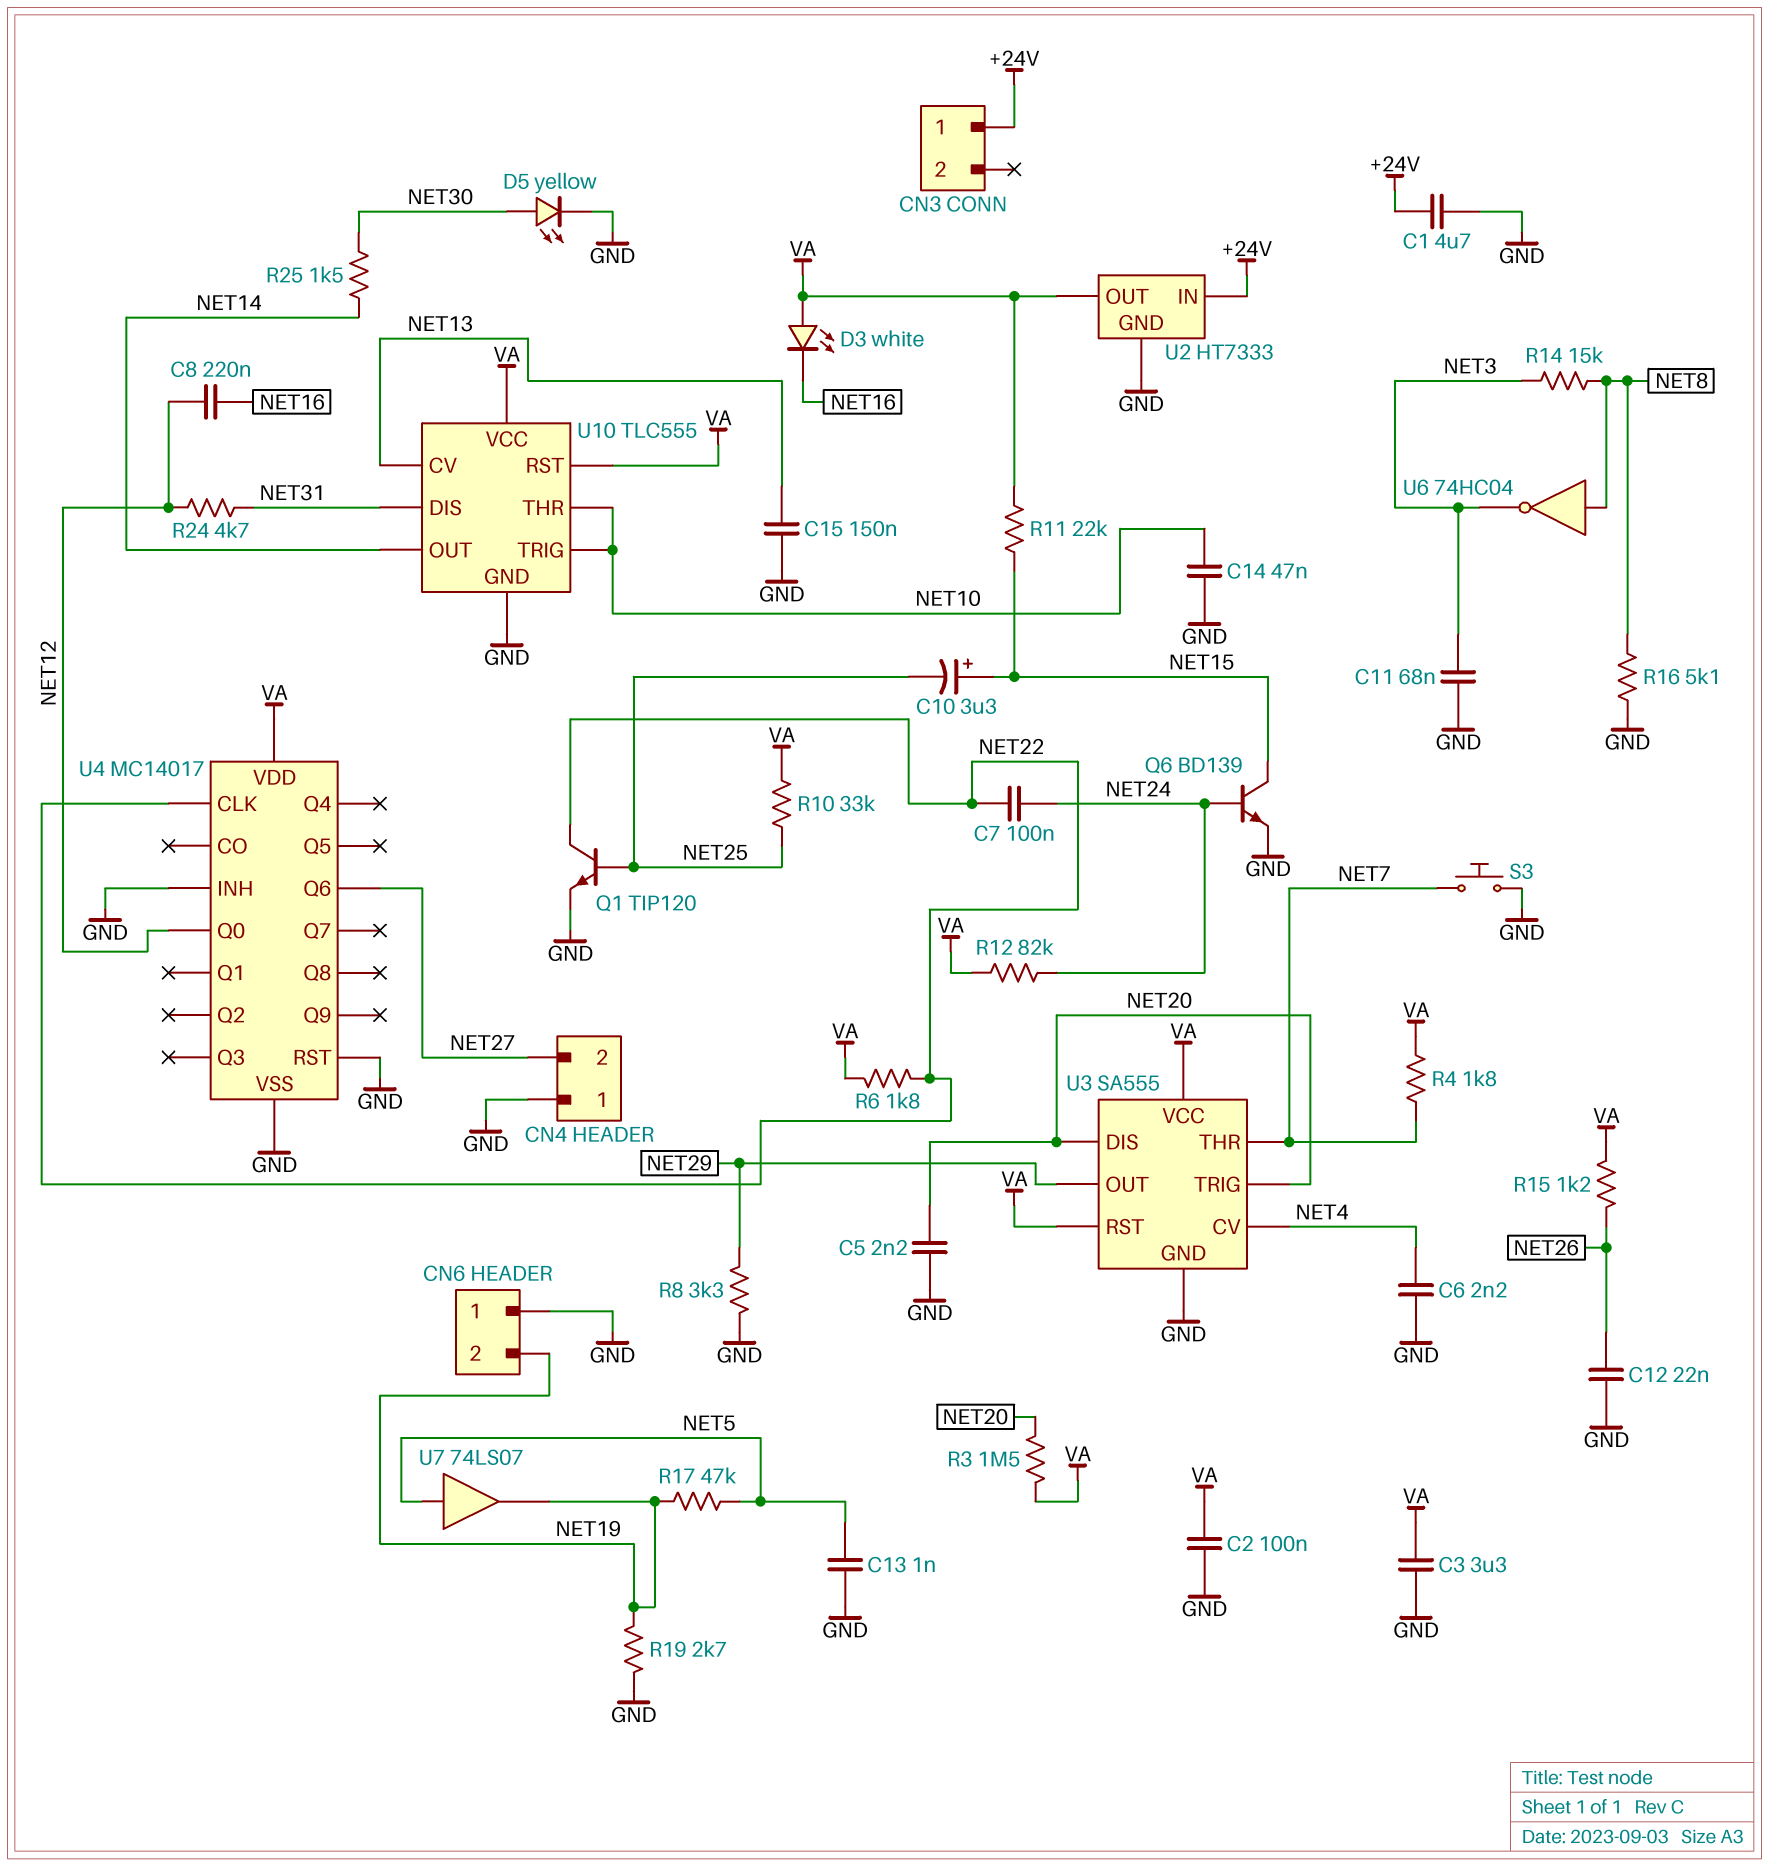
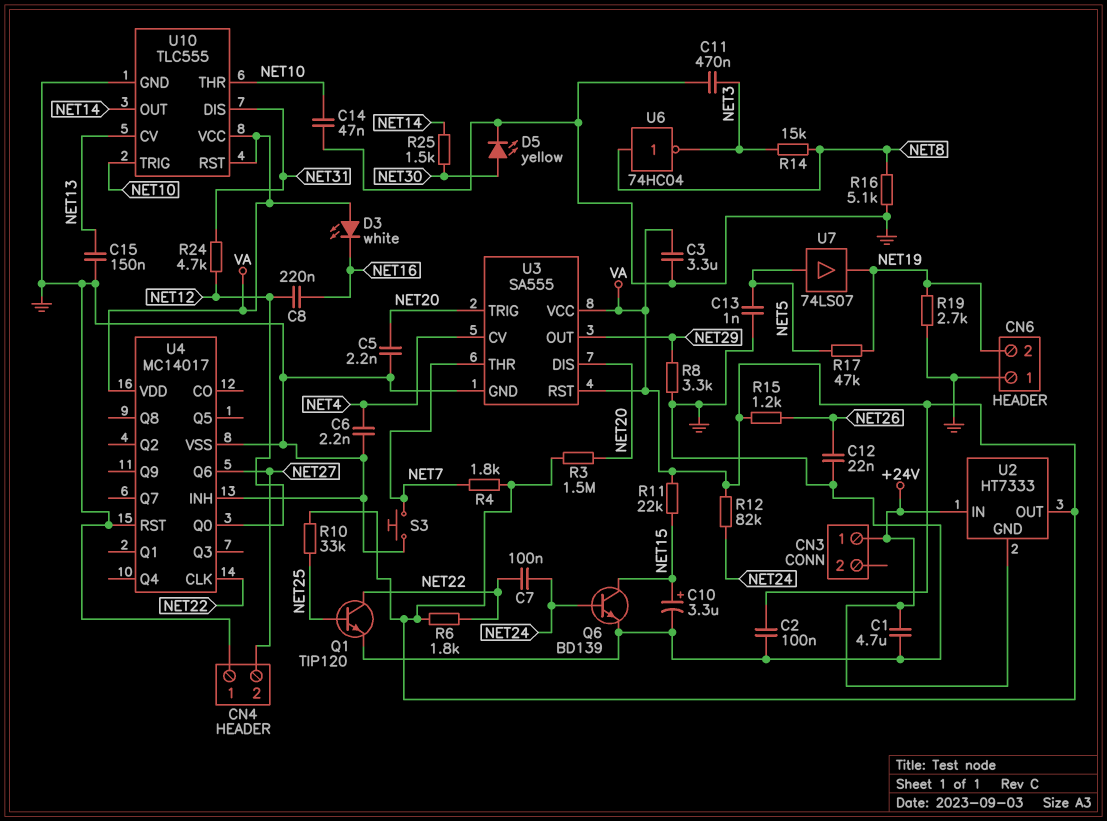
C10: 3.3uF (plus NET15, minus NET25) -> 3.3uF (plus NET15, minus GND)
C11: 68nF (GND, NET3) -> 470nF (GND, NET3)
U2 pin GND: GND -> +24V

